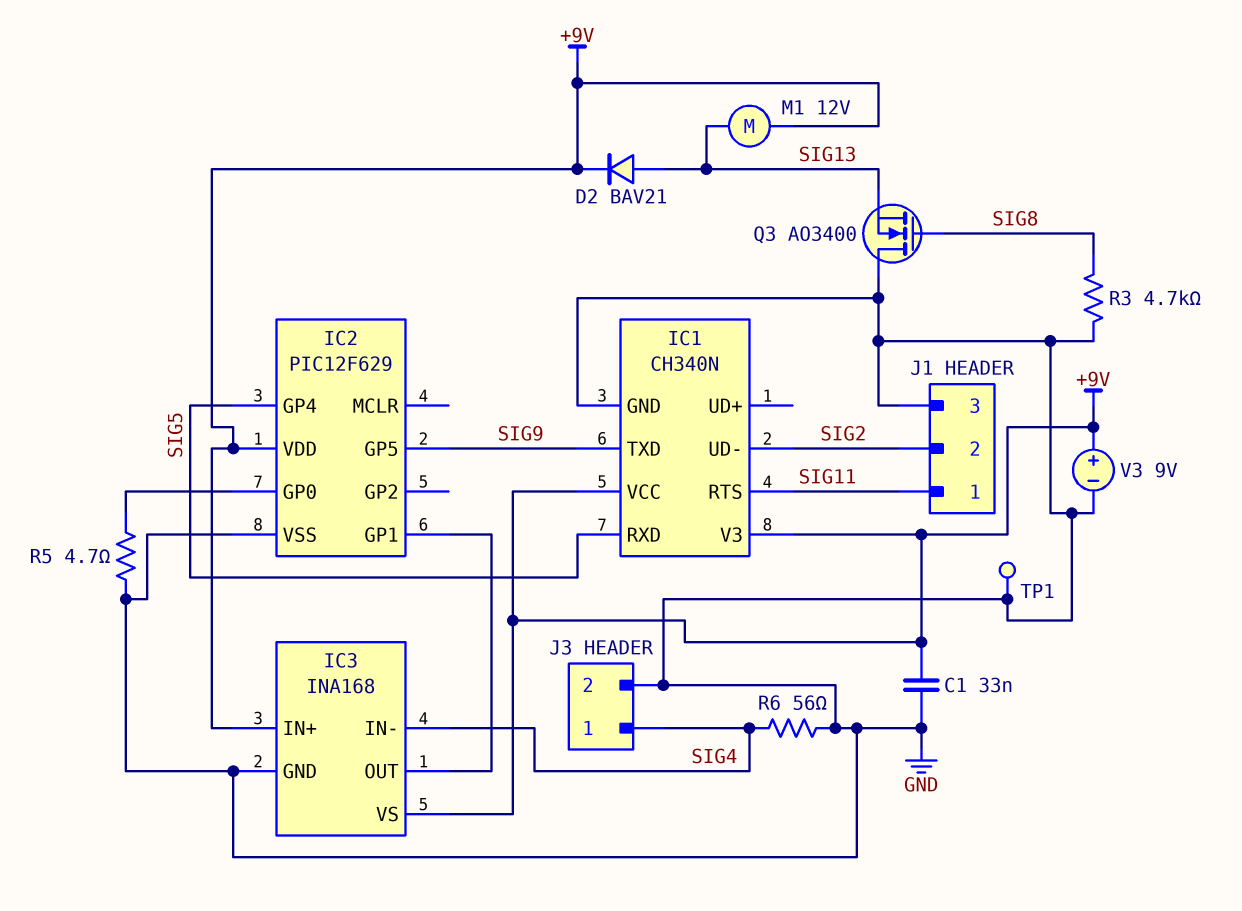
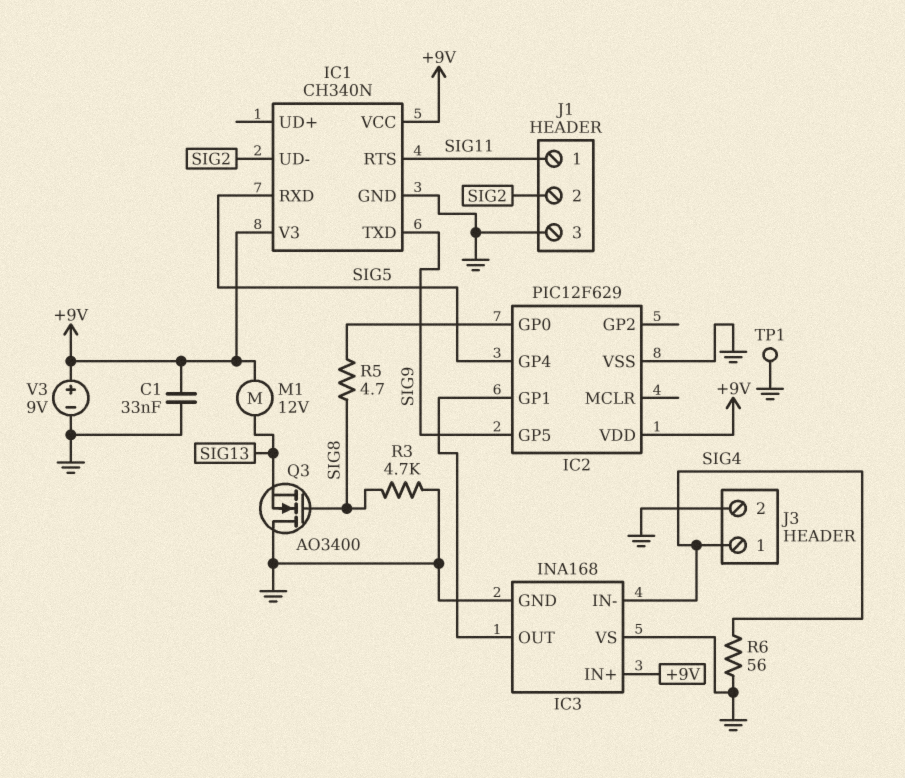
D2: diode BAV21 (A SIG13, K +9V) -> none
IC3 pin VS: +9V -> GND
R5: 4.7 (GND, IC2/GP0) -> 4.7 (IC2/GP0, SIG8)

